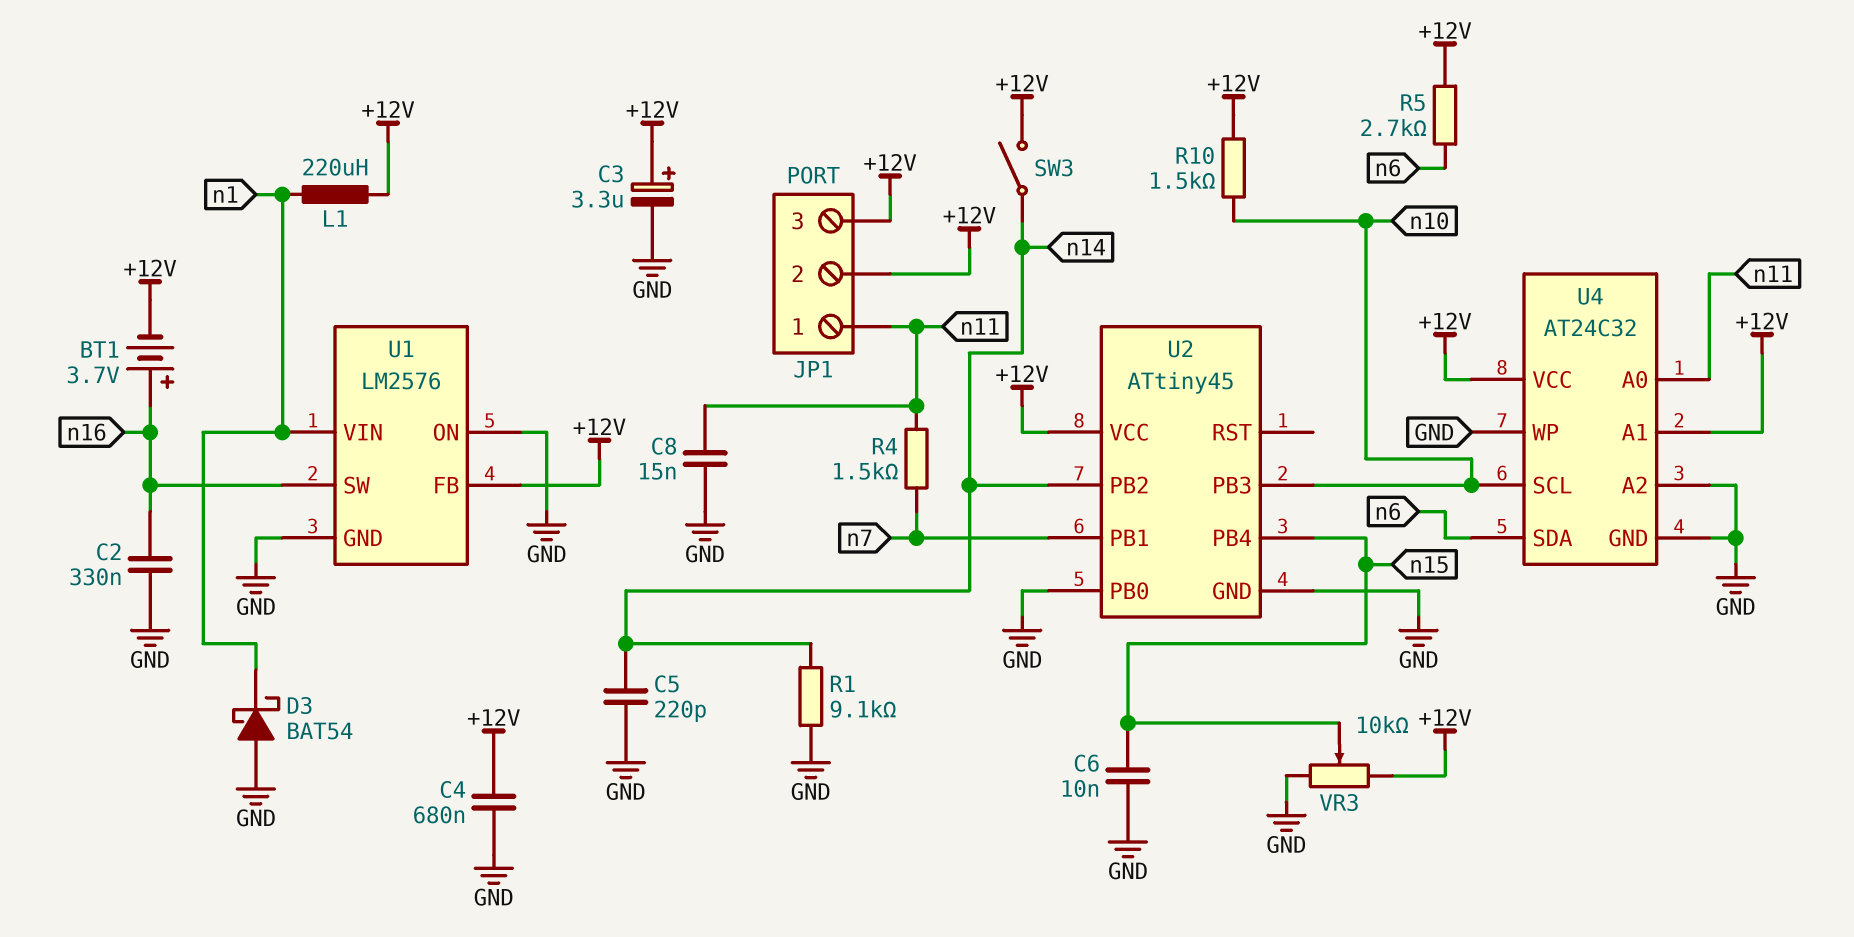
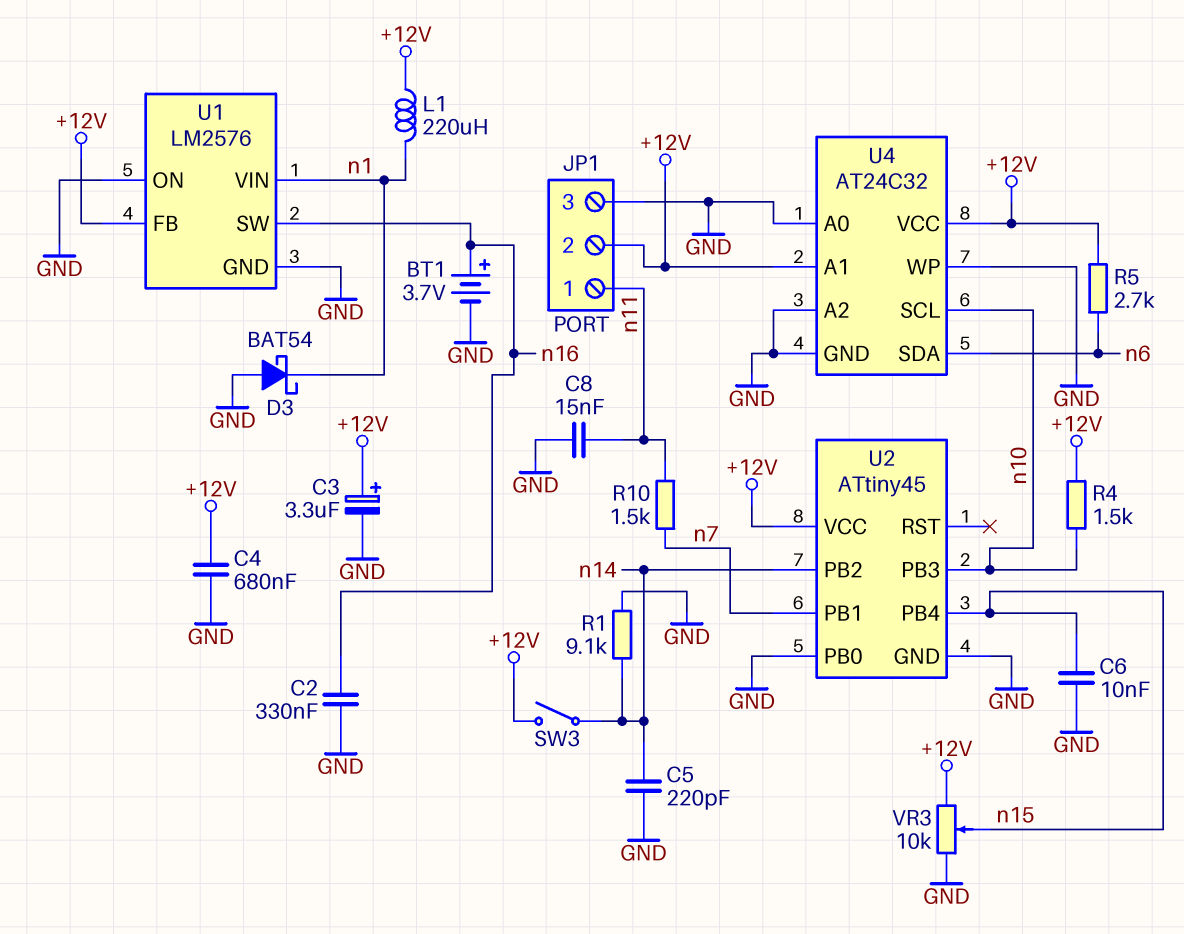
BT1: 3.7V (plus n16, minus +12V) -> 3.7V (plus n16, minus GND)
JP1 pin 3: +12V -> GND
R4: 1.5k (n7, n11) -> 1.5k (+12V, n10)
R10: 1.5k (+12V, n10) -> 1.5k (n7, n11)
U4 pin A0: n11 -> GND

